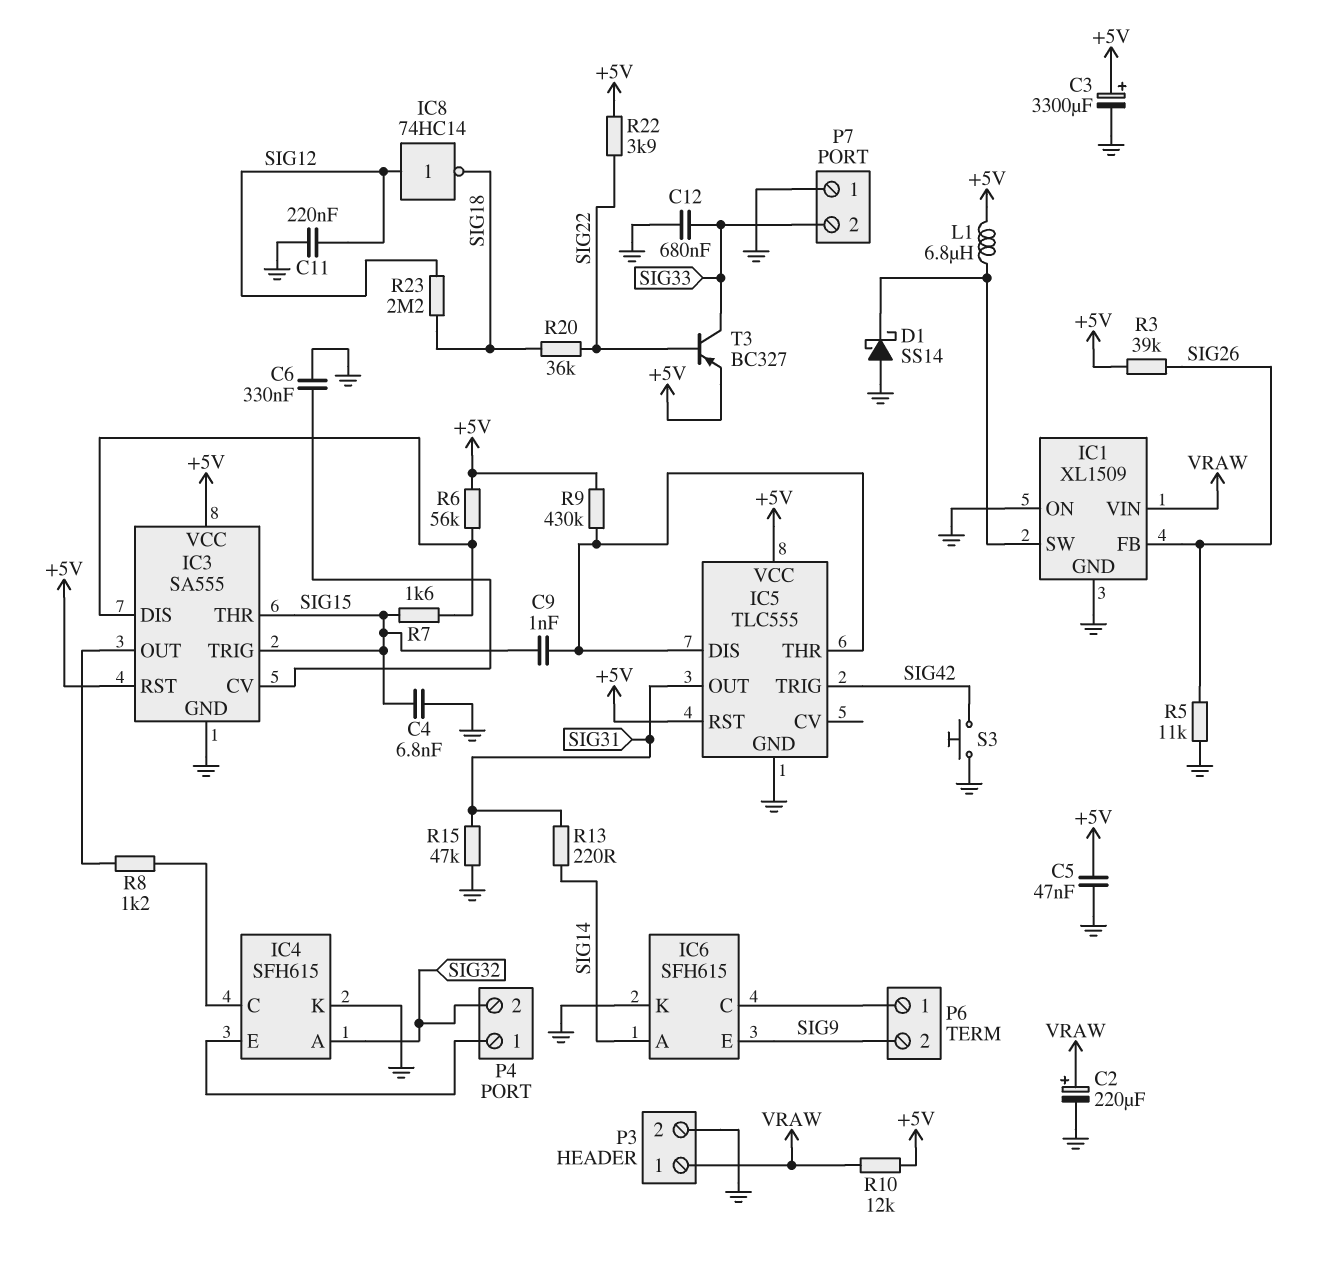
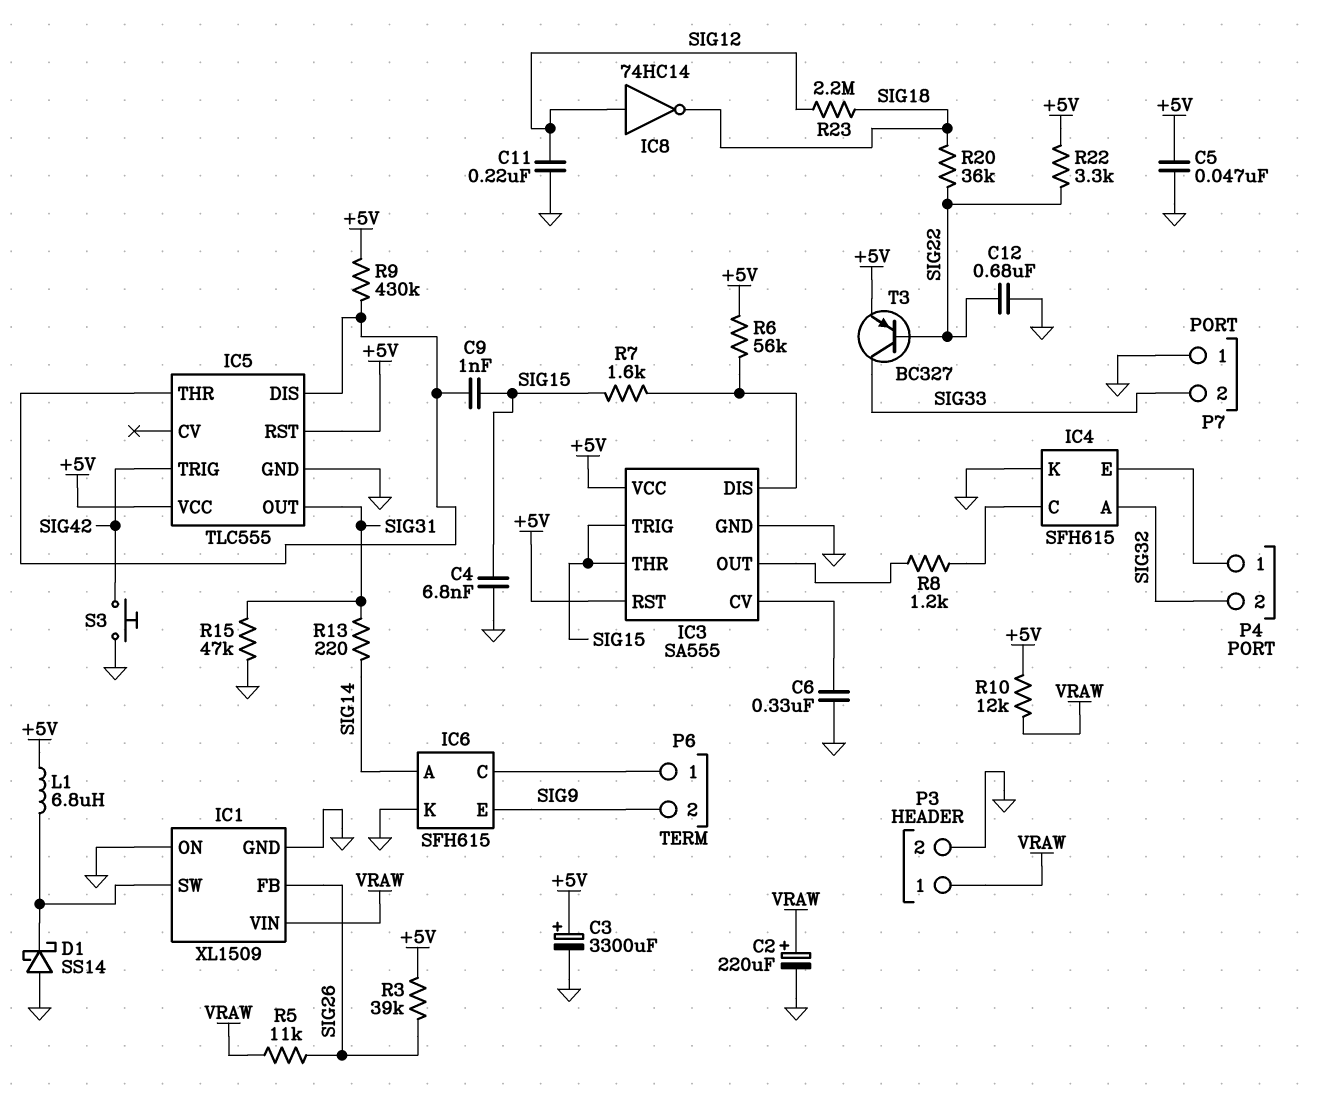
C12: 680nF (GND, SIG33) -> 680nF (GND, SIG22)
R5: 11k (GND, SIG26) -> 11k (SIG26, VRAW)
R22: 3.9k (+5V, SIG22) -> 3.3k (+5V, SIG22)

